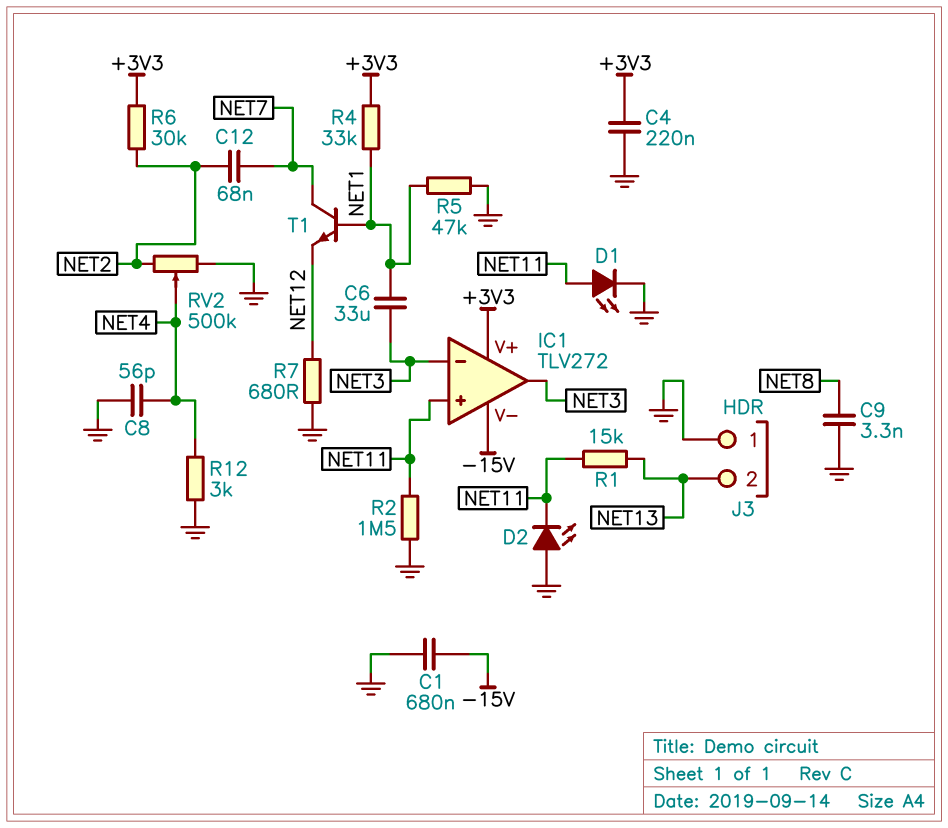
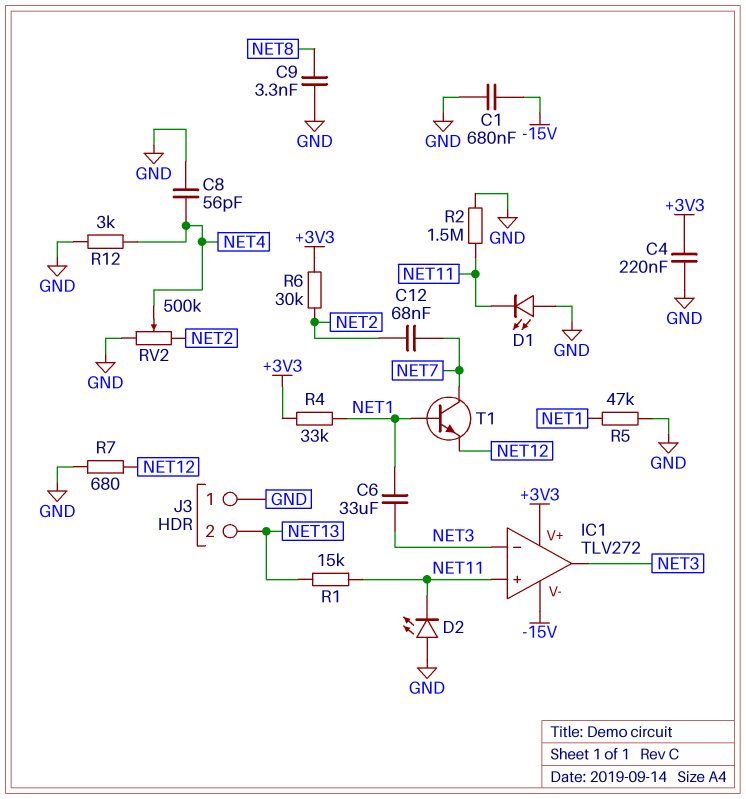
D1: LED (A NET11, K GND) -> LED (A GND, K NET11)

